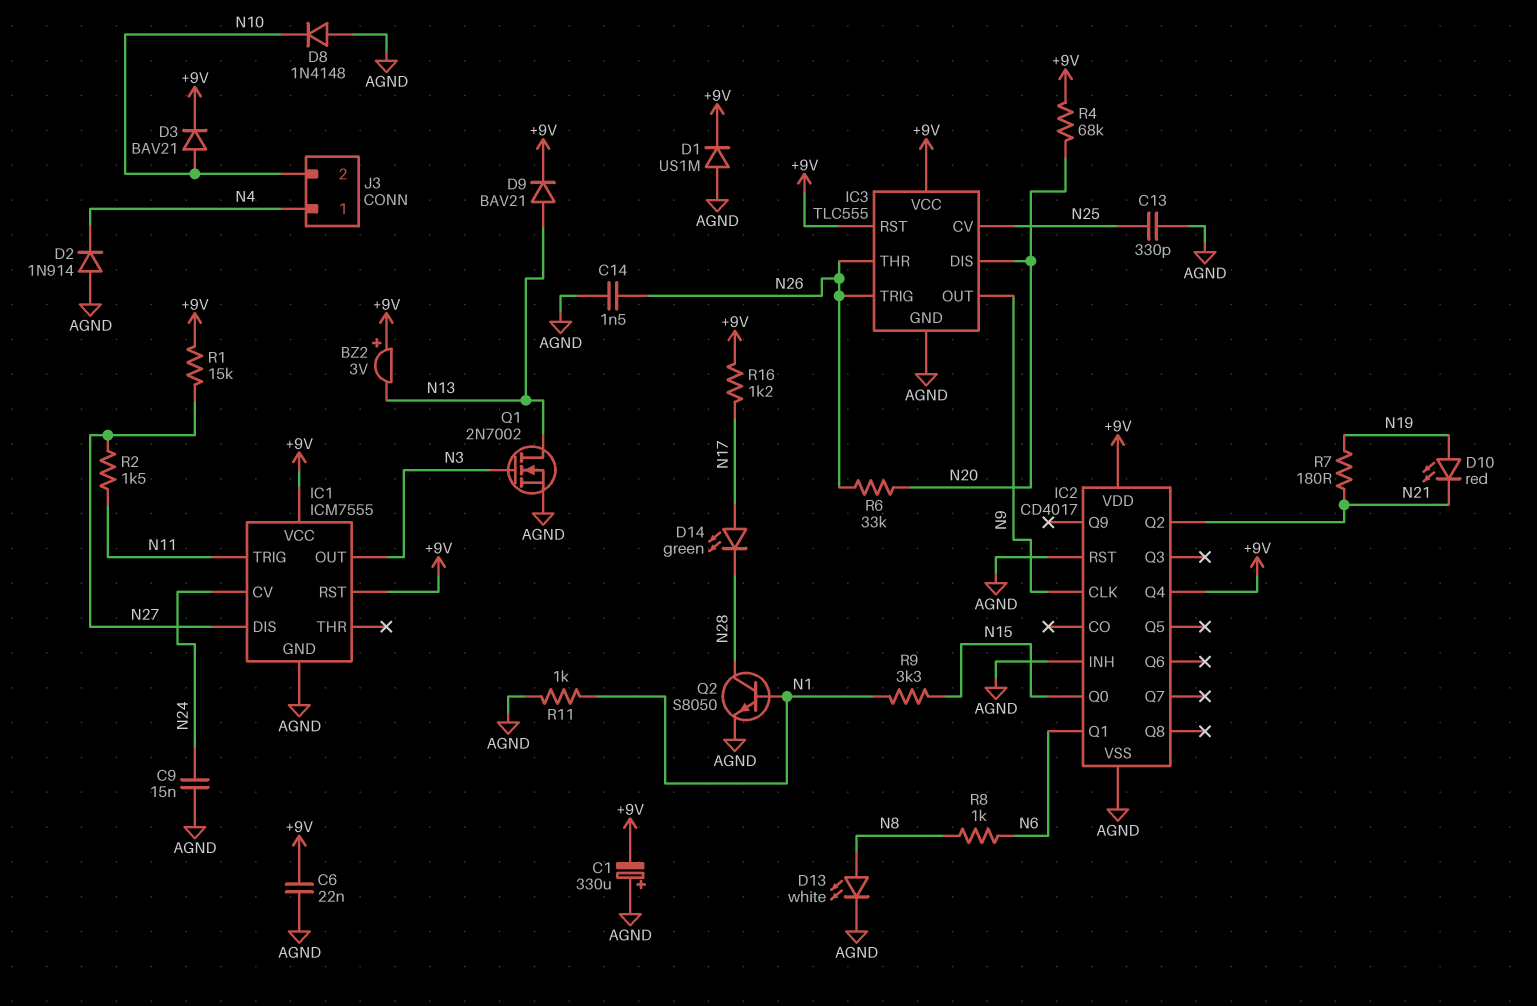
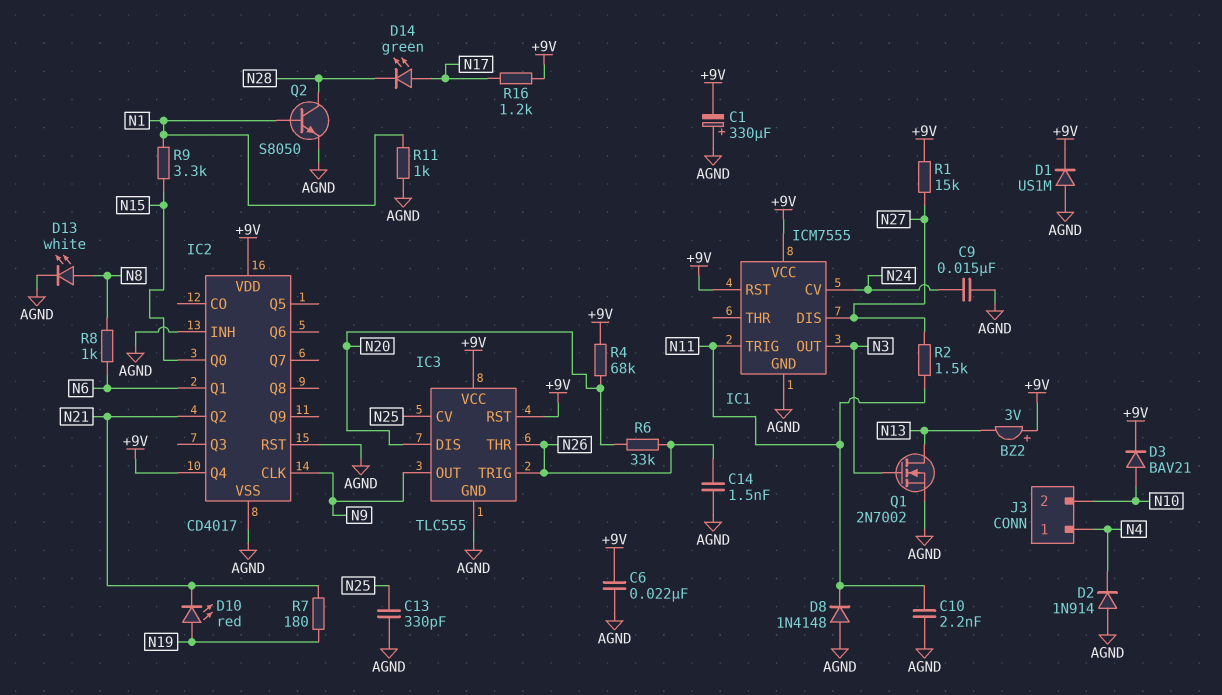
C10: none -> 2.2nF (AGND, N11)
D8: diode 1N4148 (A AGND, K N10) -> diode 1N4148 (A AGND, K N11)
D9: diode BAV21 (A N13, K +9V) -> none

